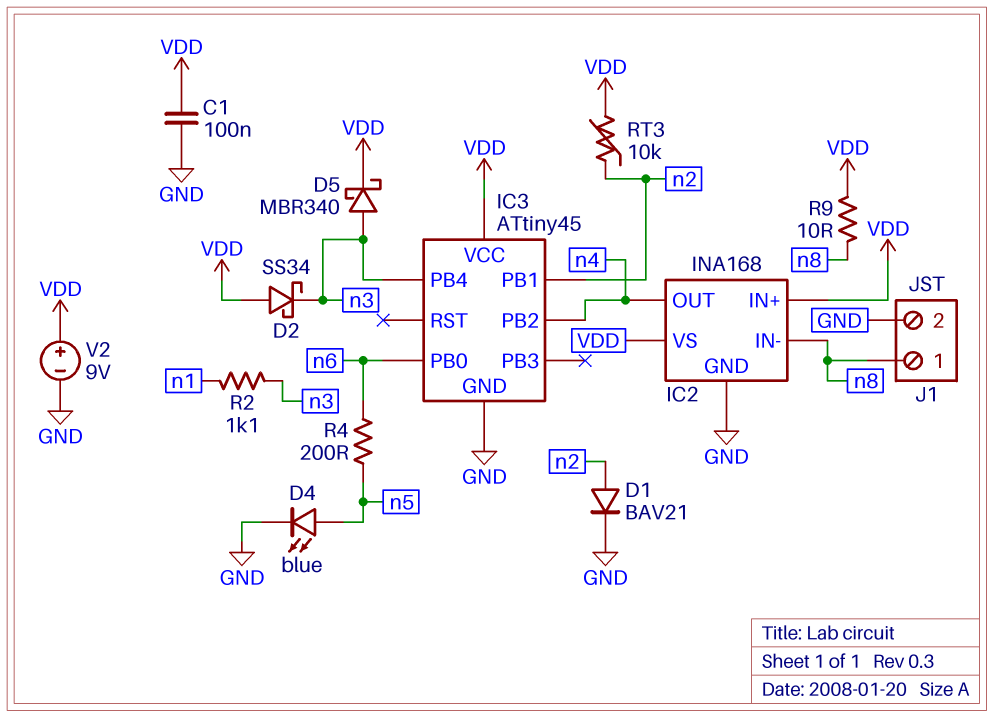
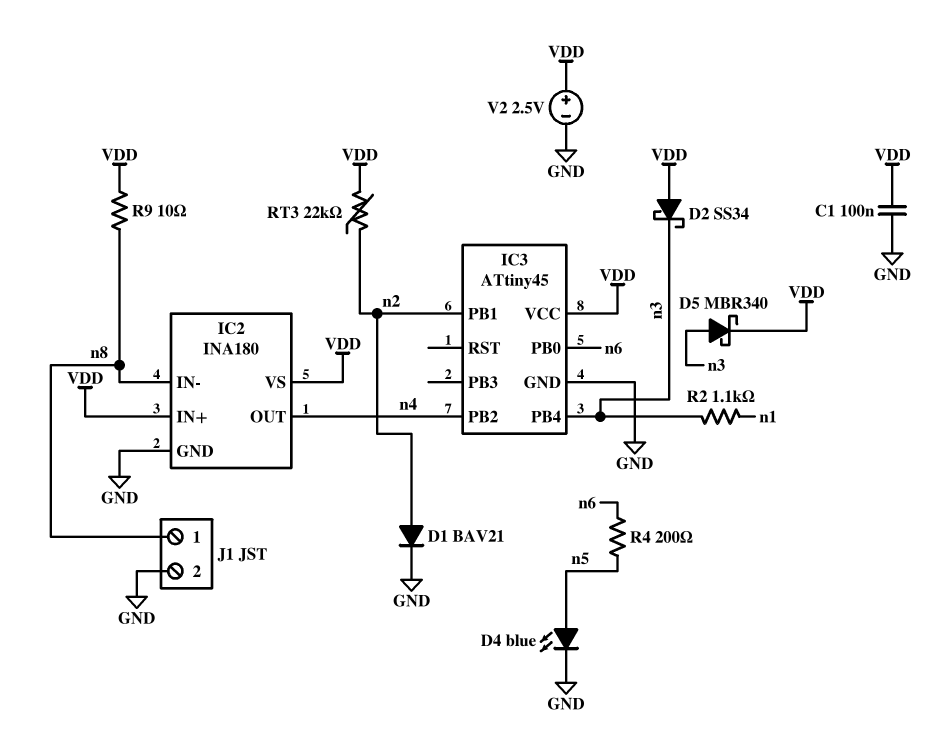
IC2: INA168 -> INA180
RT3: 10k (VDD, n2) -> 22k (VDD, n2)
V2: 9V (plus VDD, minus GND) -> 2.5V (plus VDD, minus GND)

